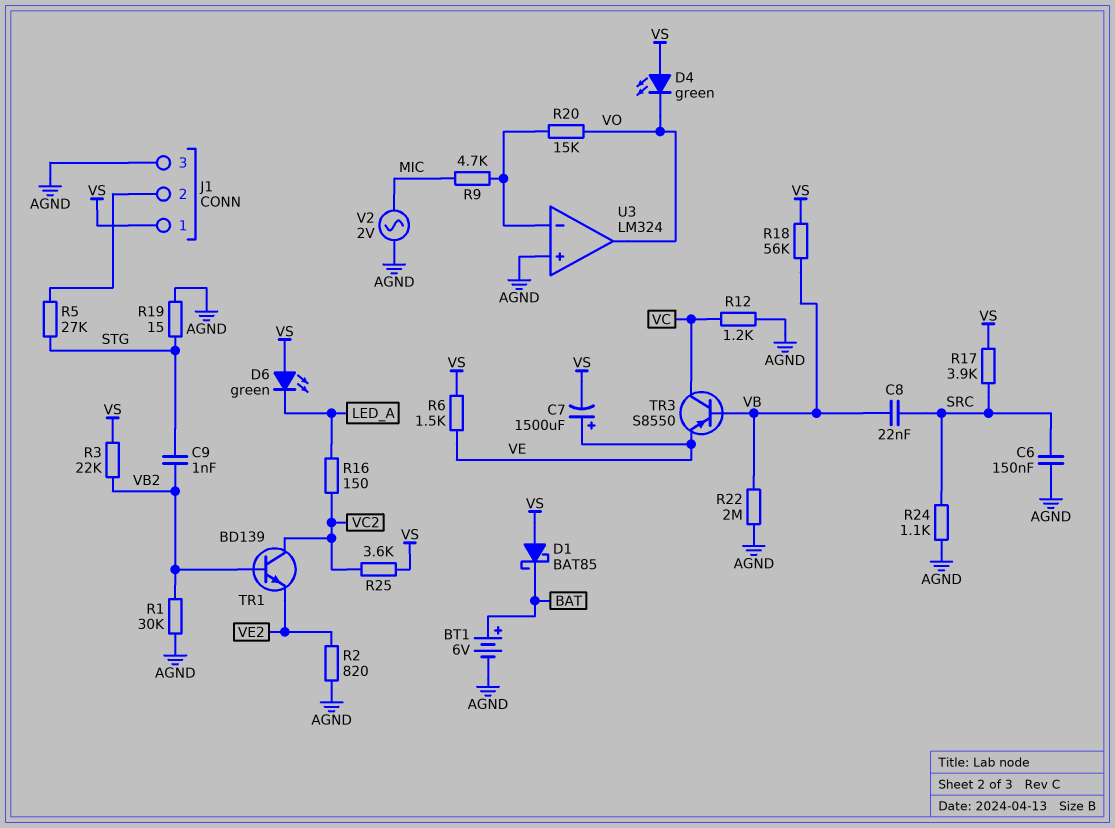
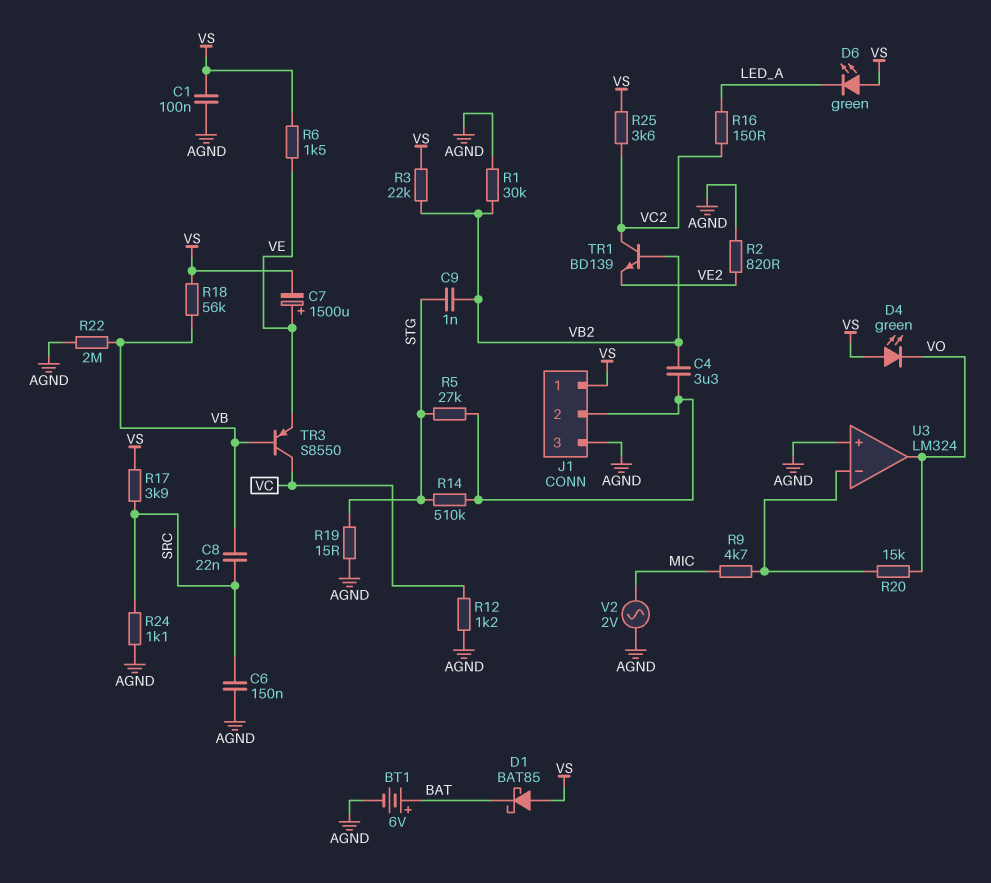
C1: none -> 100nF (AGND, VS)
C4: none -> 3.3uF (J1/2, VB2)
R14: none -> 510k (J1/2, STG)

